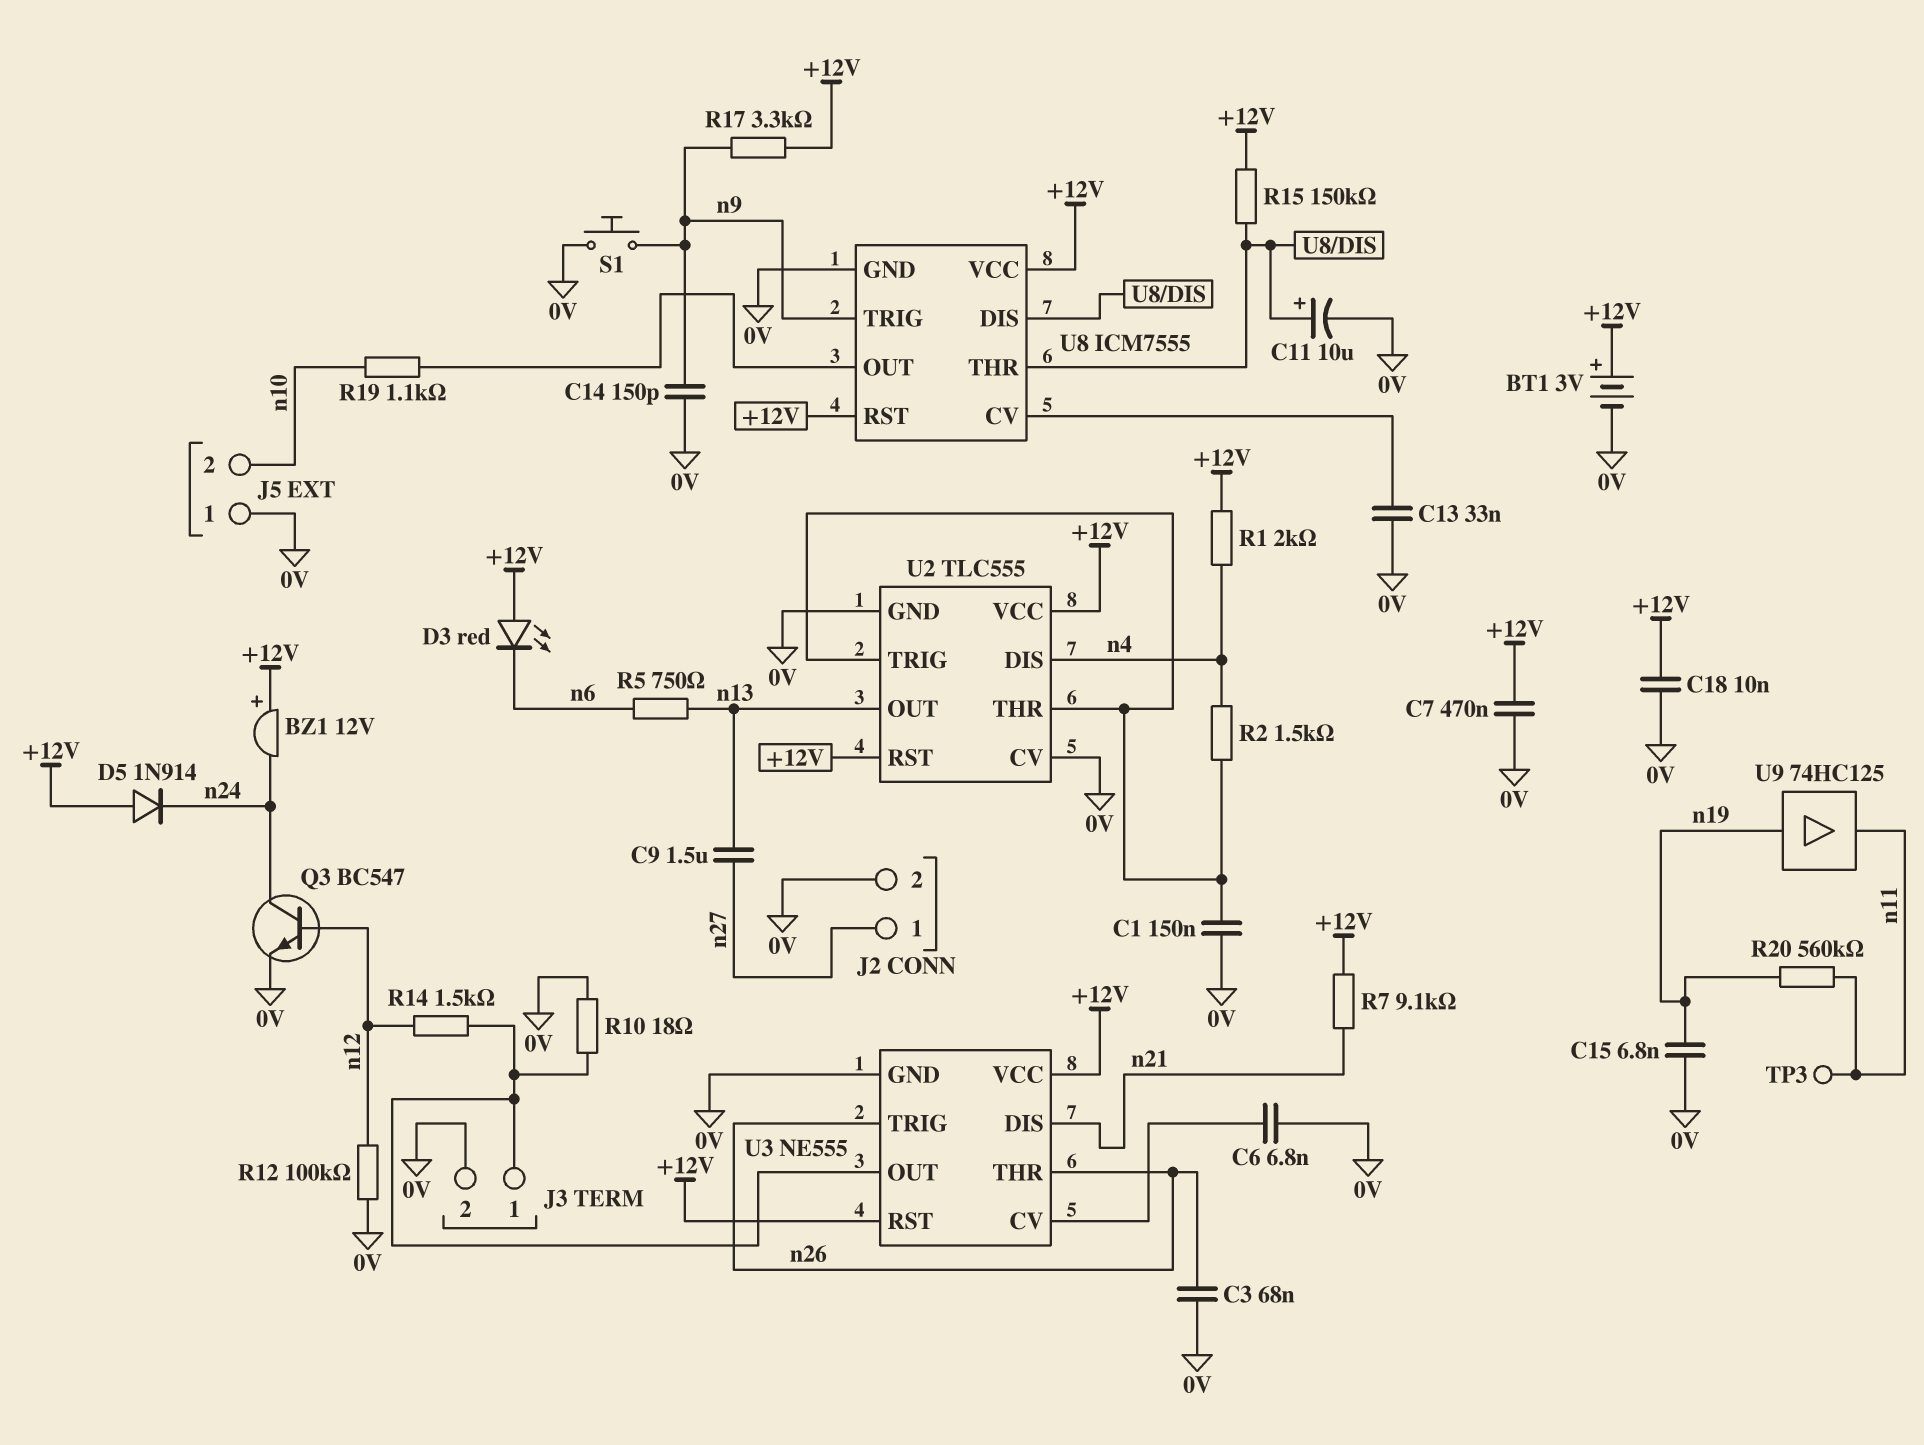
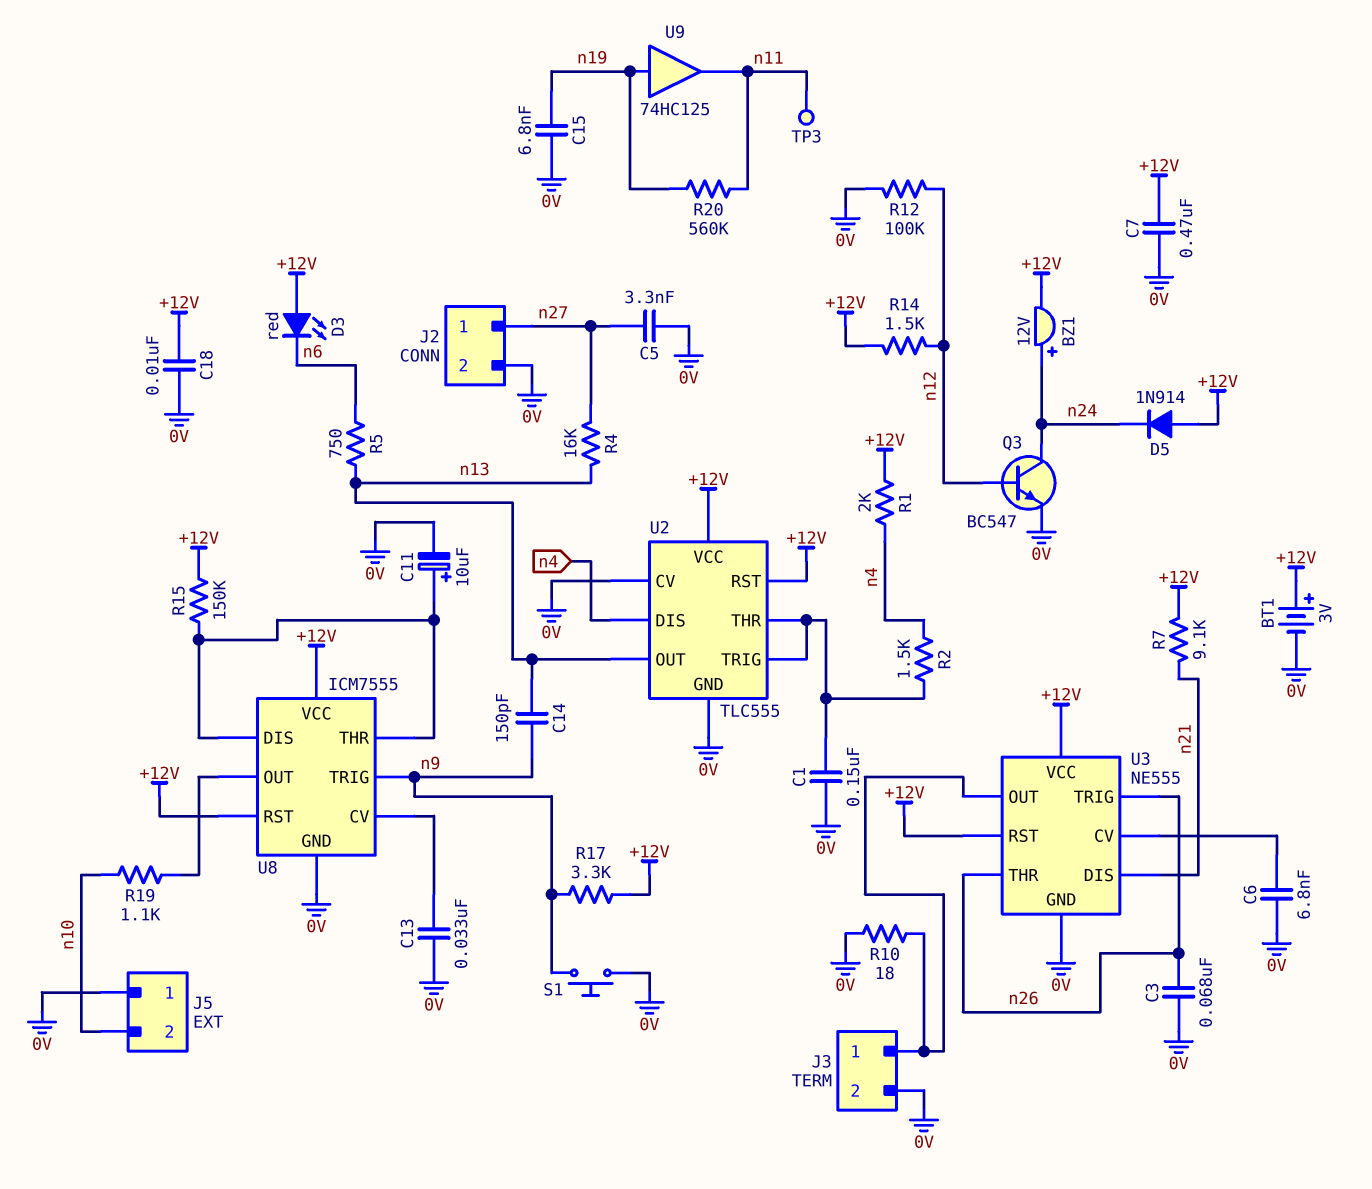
BZ1: buzzer 12V (plus +12V, minus n24) -> buzzer 12V (plus n24, minus +12V)
C5: none -> 3.3nF (0V, n27)
C9: 1.5uF (n13, n27) -> none
C14: 150pF (0V, n9) -> 150pF (n9, n13)
R4: none -> 16k (n13, n27)
R14: 1.5k (J3/1, n12) -> 1.5k (+12V, n12)

